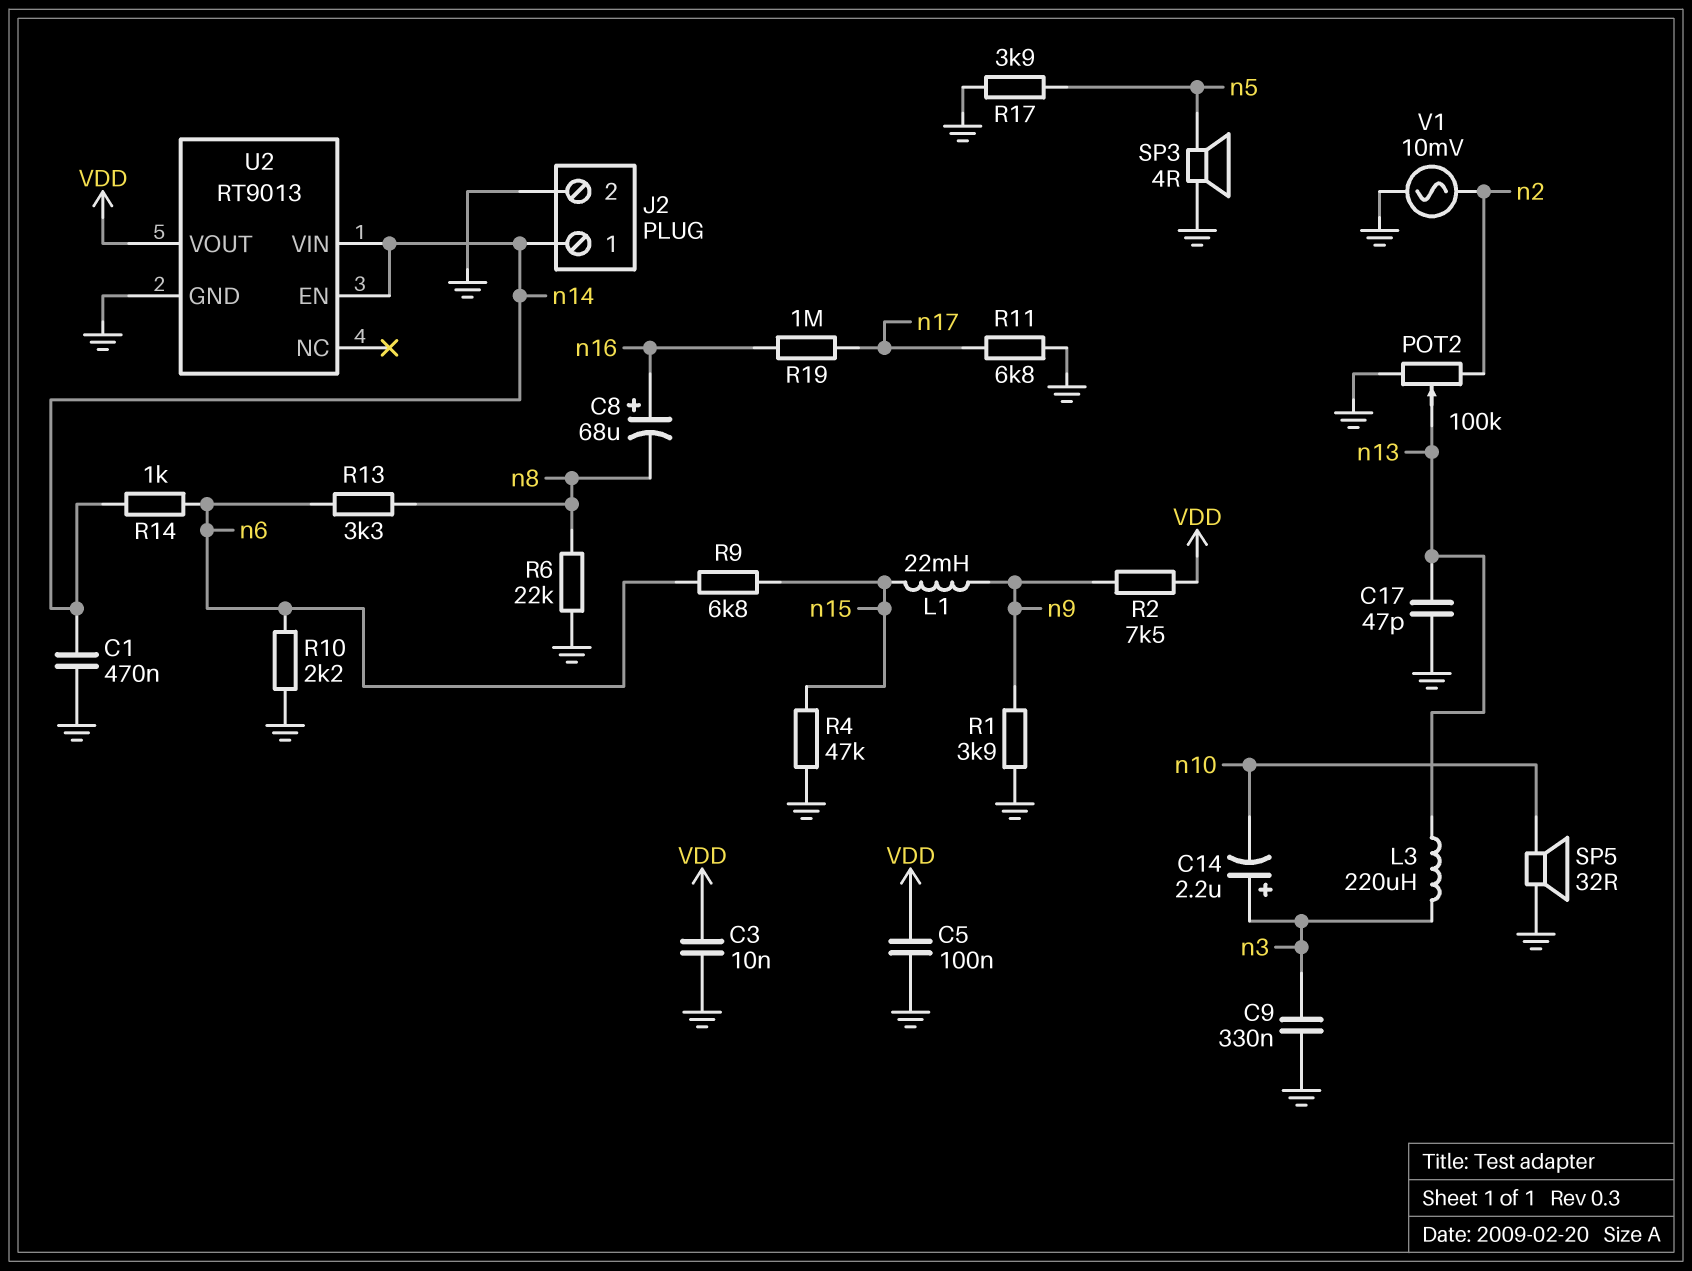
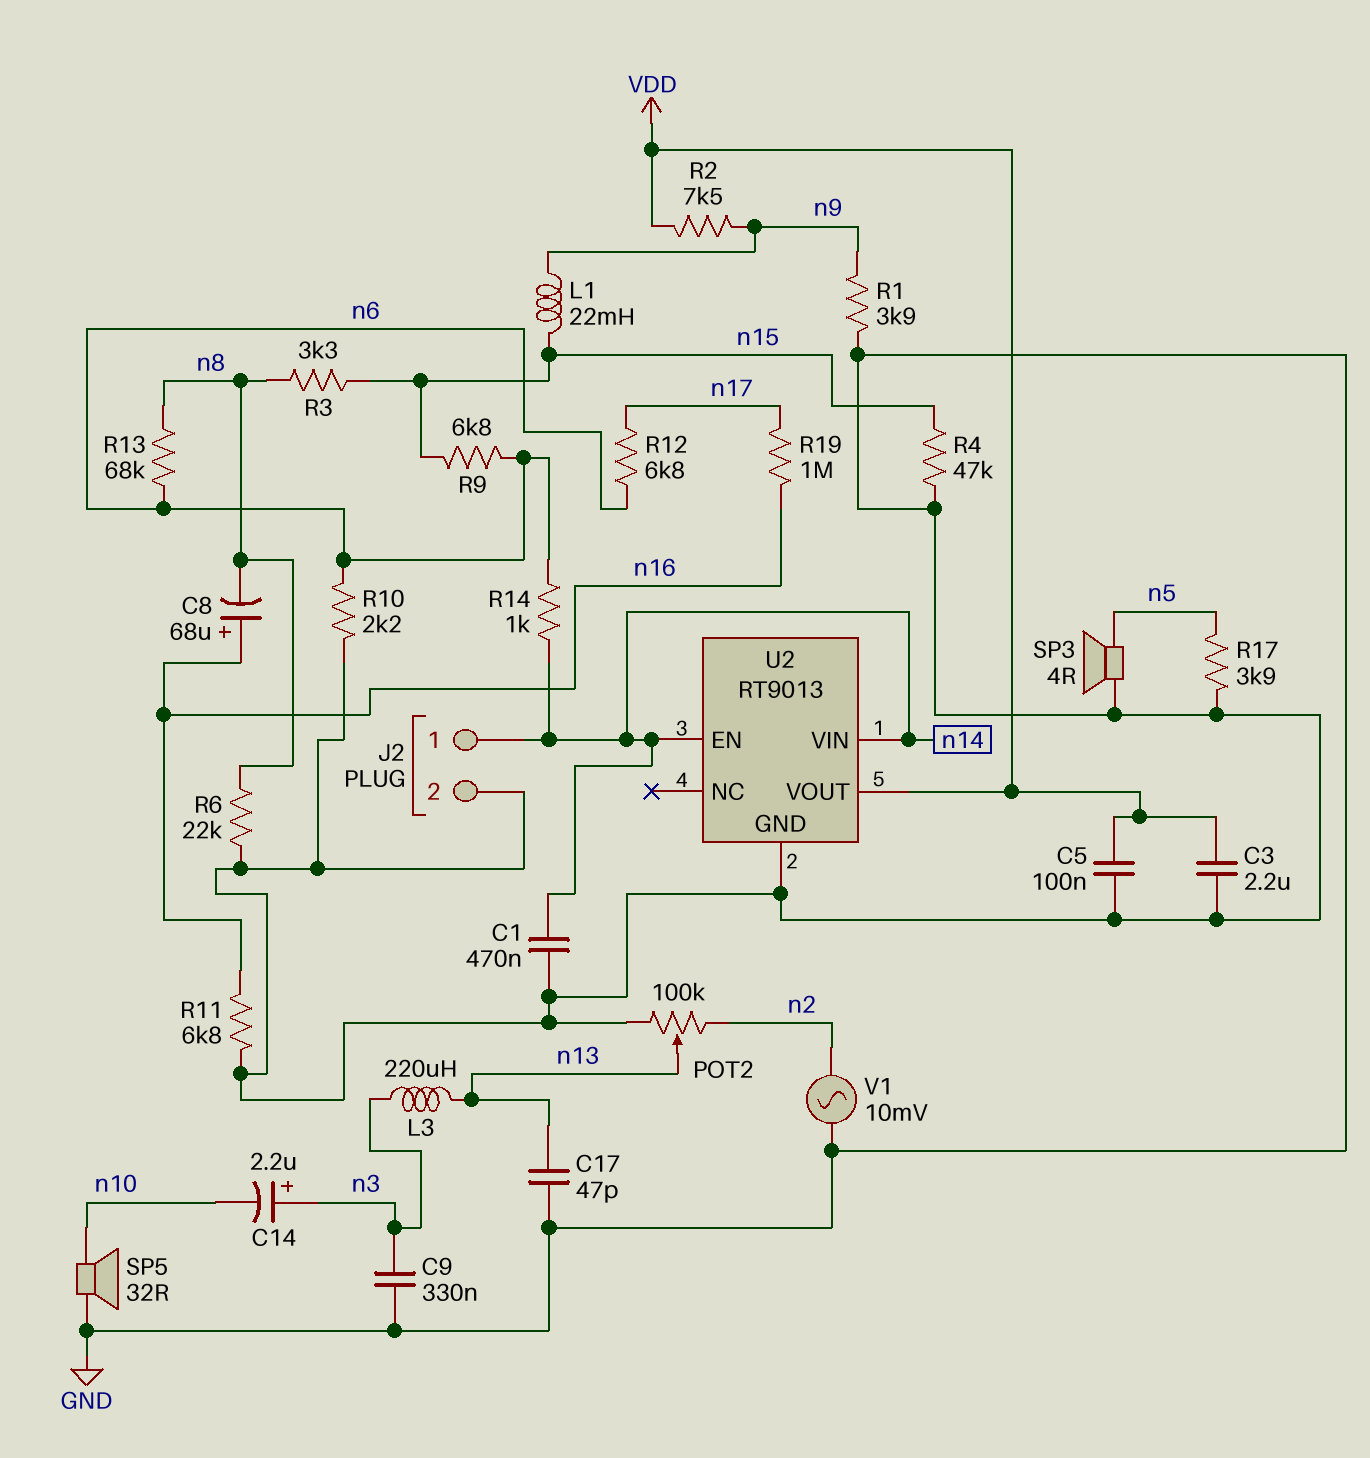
C3: 10nF (GND, VDD) -> 2.2uF (GND, VDD)
R3: none -> 3.3k (n8, n15)
R11: 6.8k (GND, n17) -> 6.8k (GND, n16)
R12: none -> 6.8k (n6, n17)
R13: 3.3k (n6, n8) -> 68k (n6, n8)

